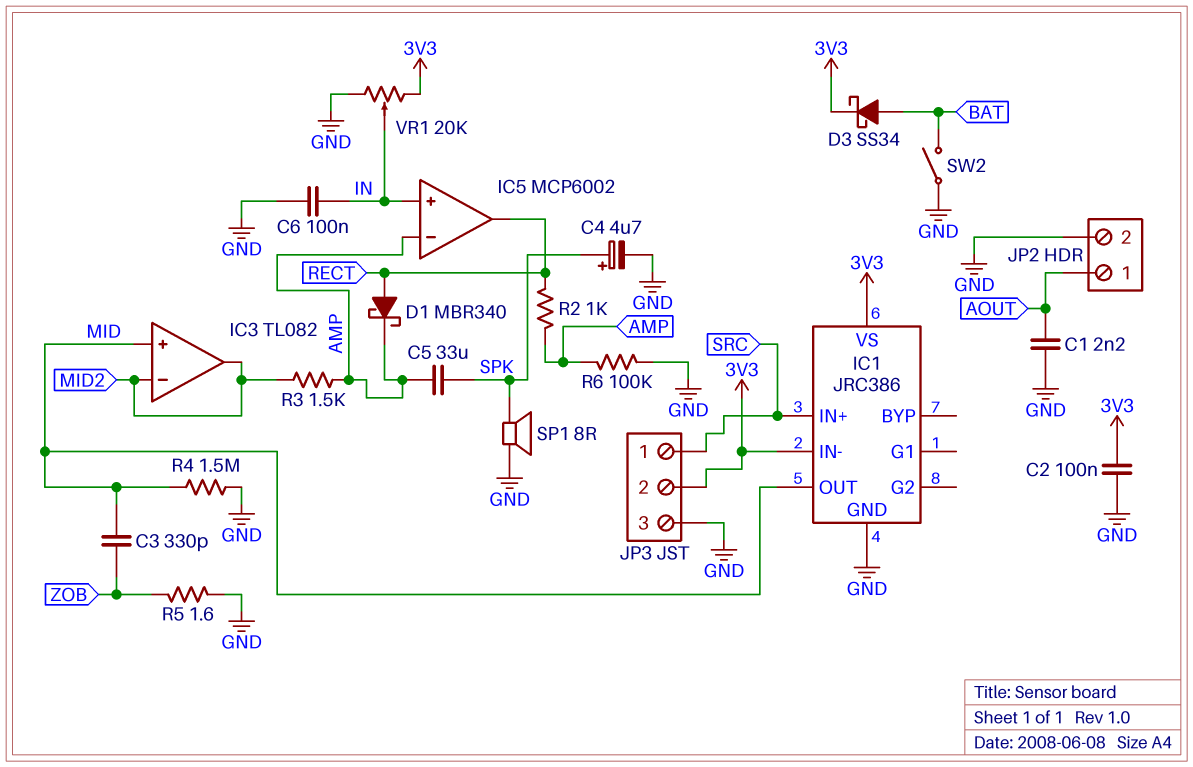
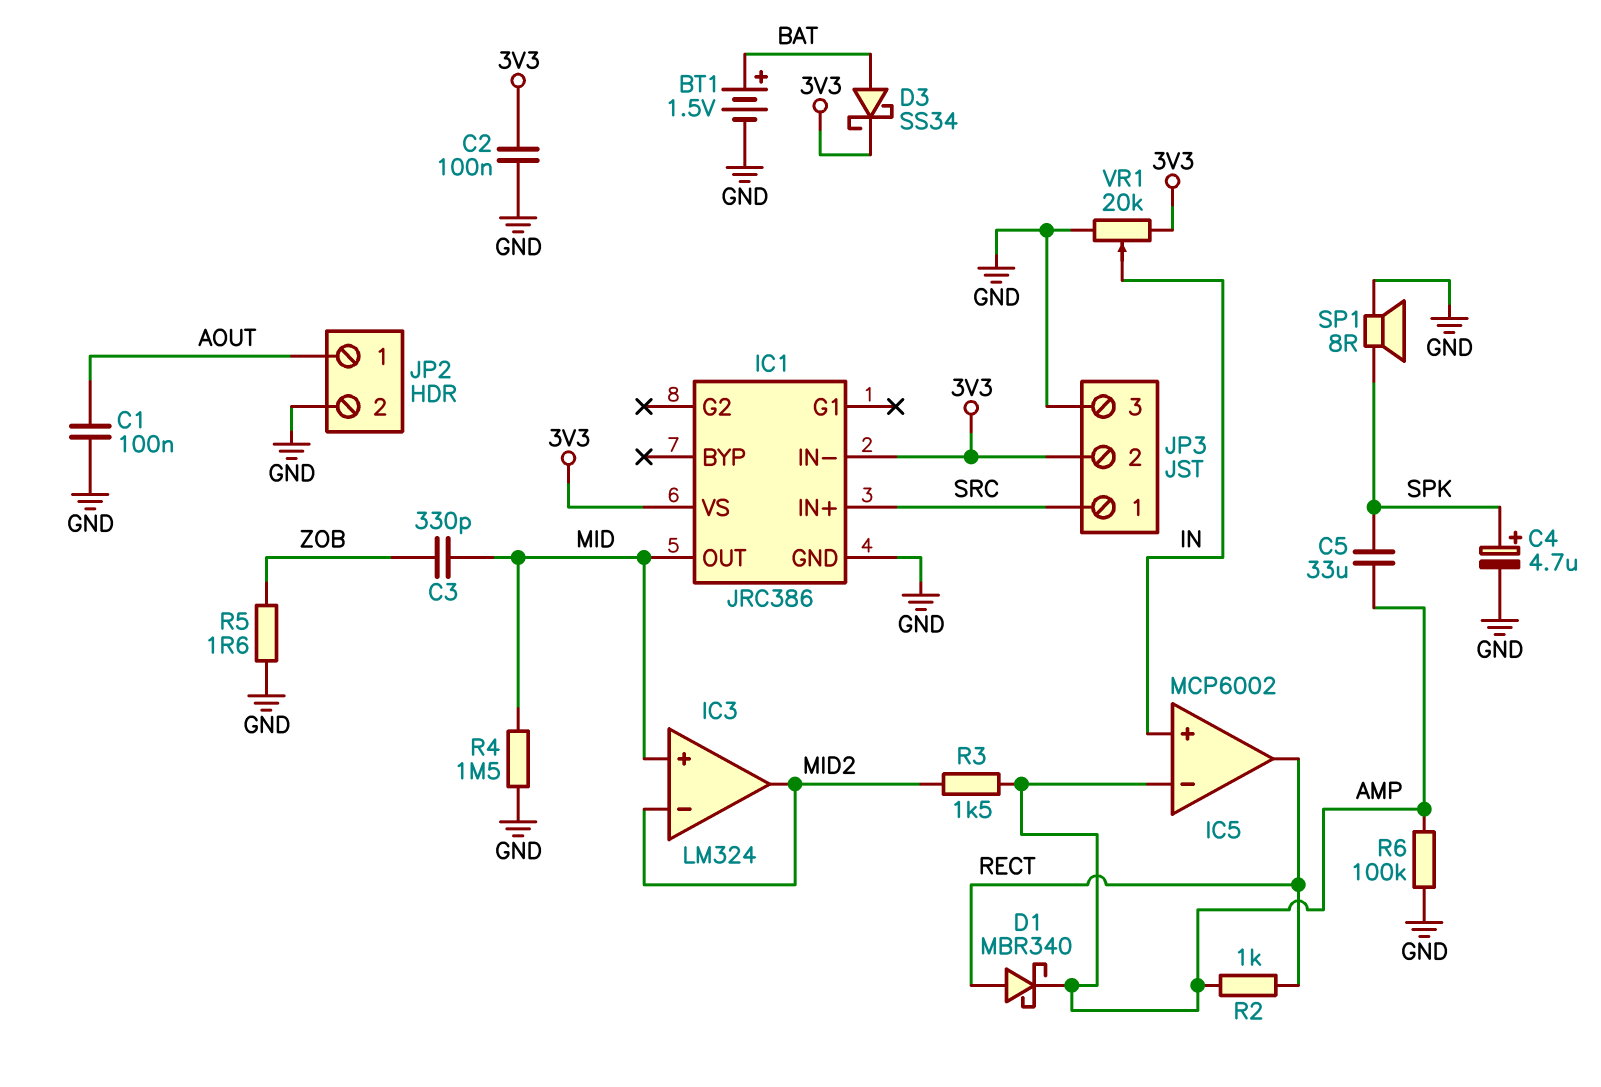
BT1: none -> 1.5V (plus BAT, minus GND)
C1: 2.2nF (AOUT, GND) -> 100nF (AOUT, GND)
C6: 100nF (GND, IN) -> none
IC3: TL082 -> LM324
SW2: switch (BAT, GND) -> none

